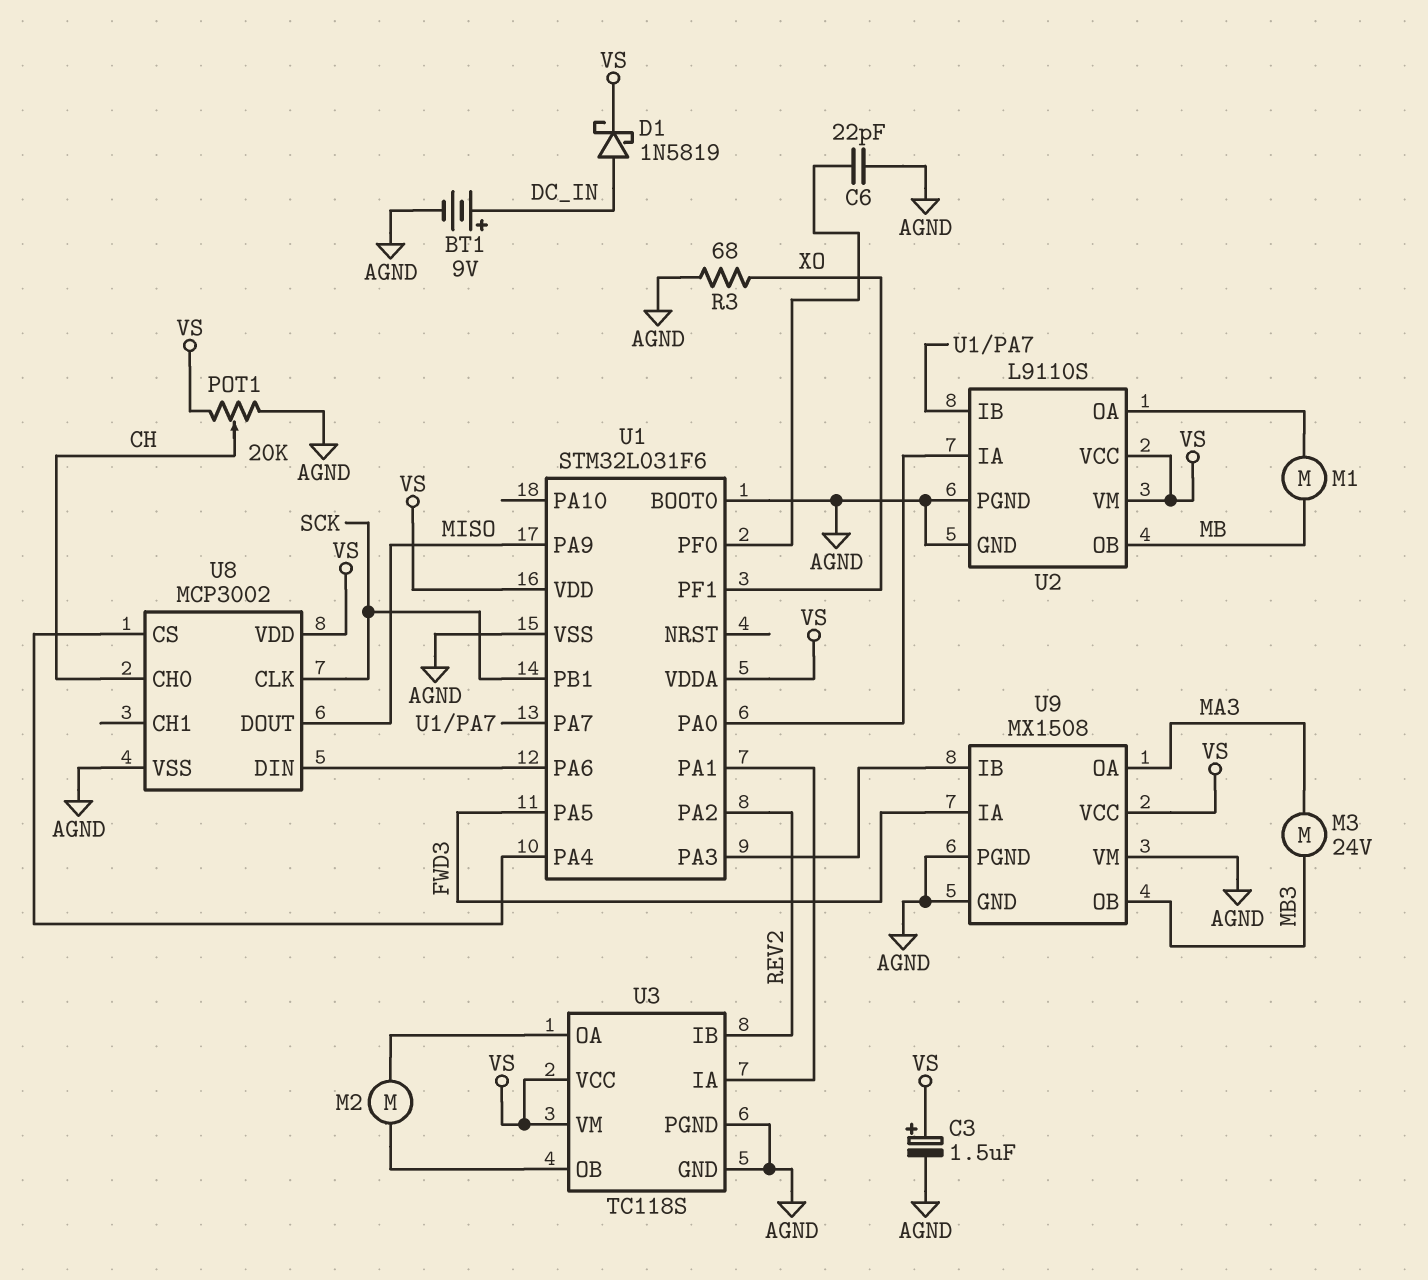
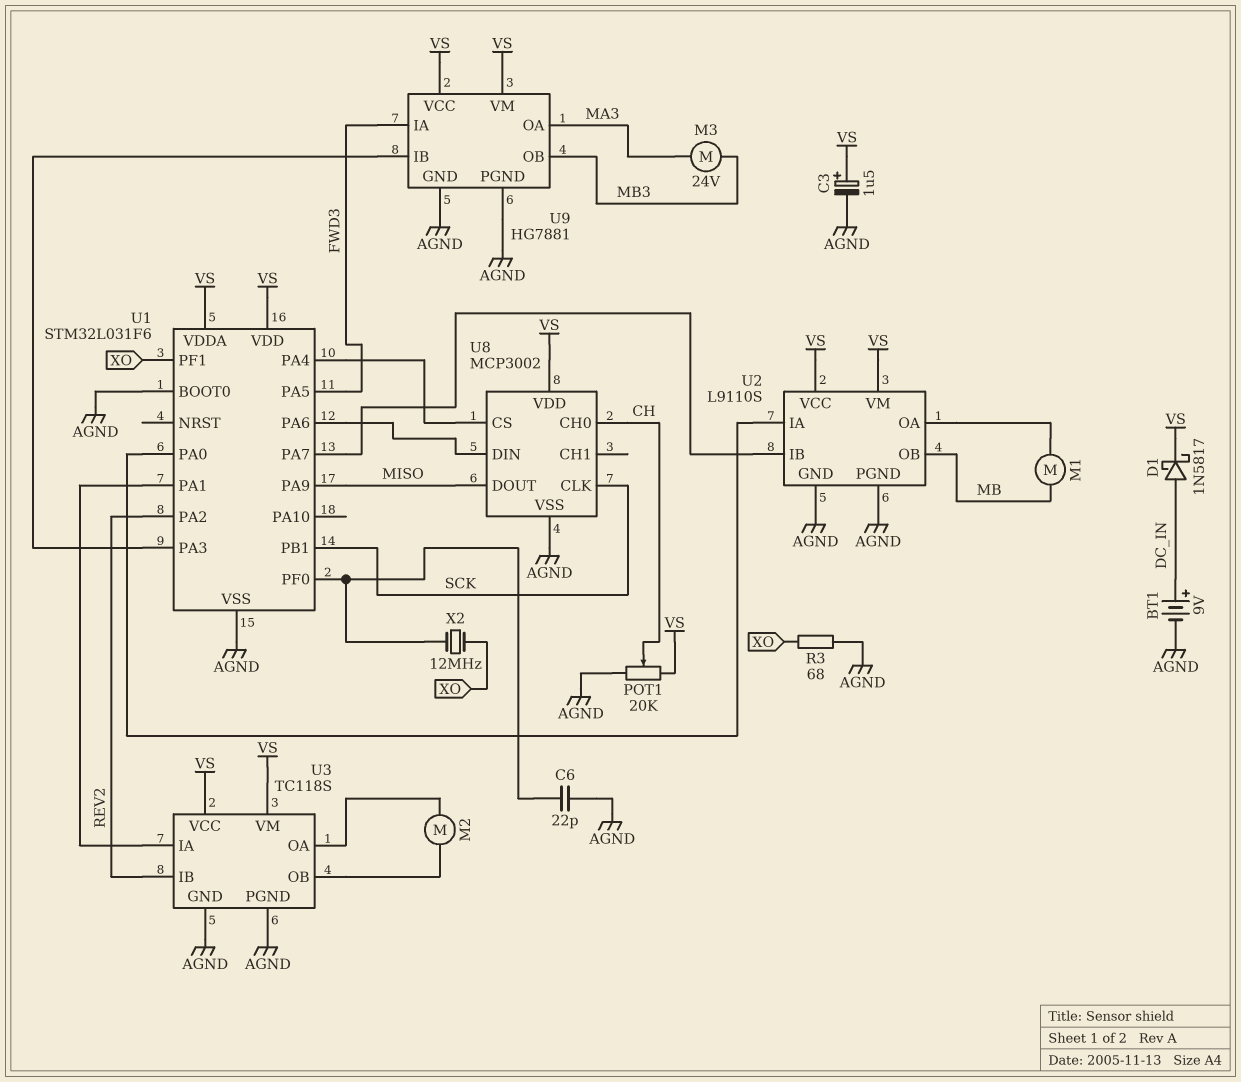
D1: schottky 1N5819 (A DC_IN, K VS) -> schottky 1N5817 (A DC_IN, K VS)
U9: MX1508 -> HG7881
U9 pin VM: AGND -> VS
X2: none -> 12MHz (U1/PF0, XO)

